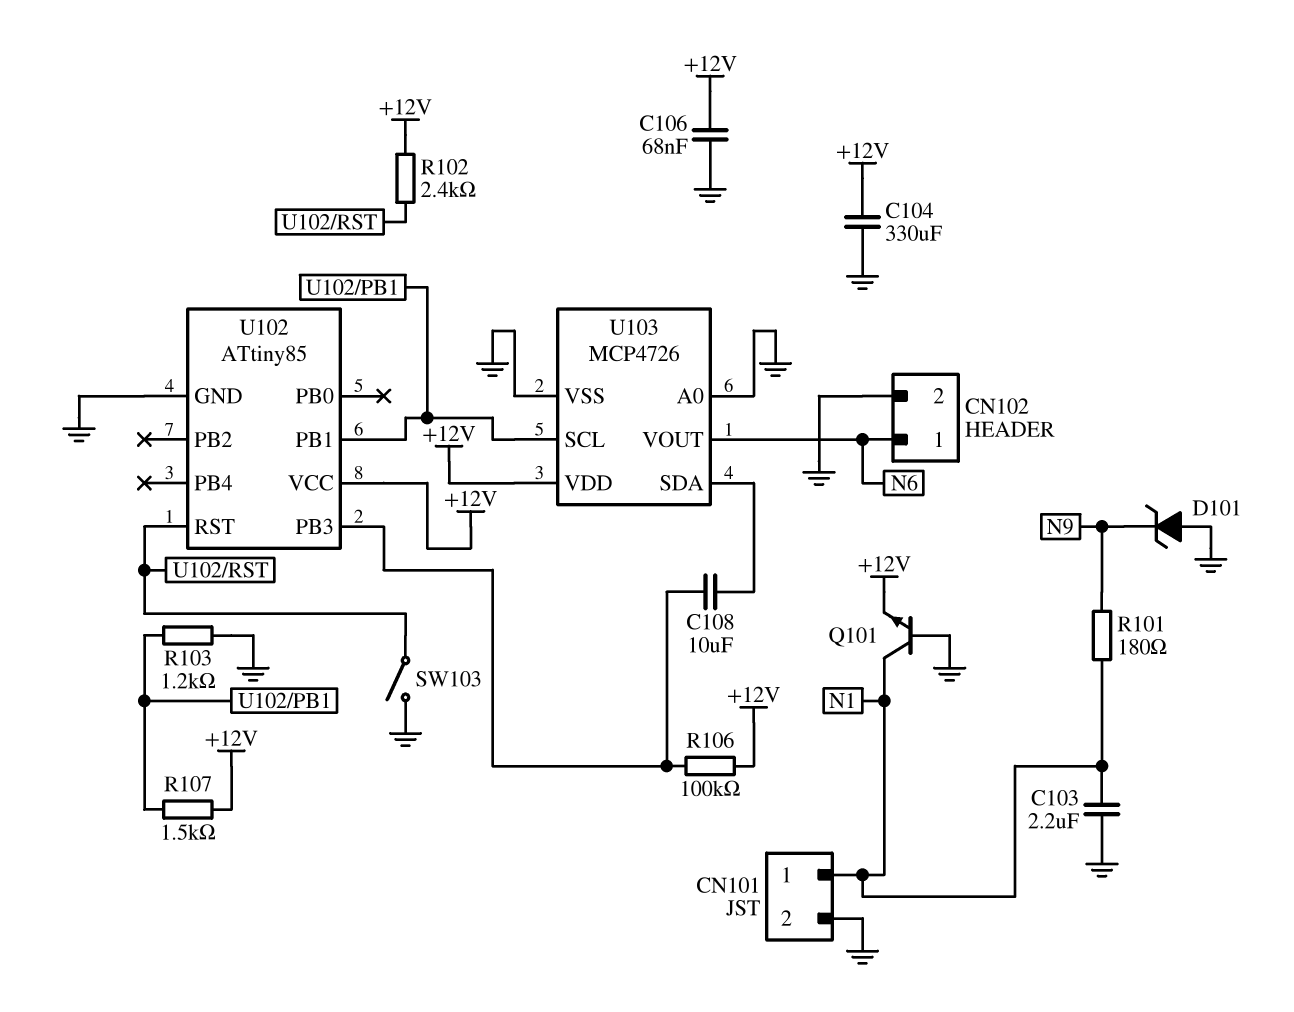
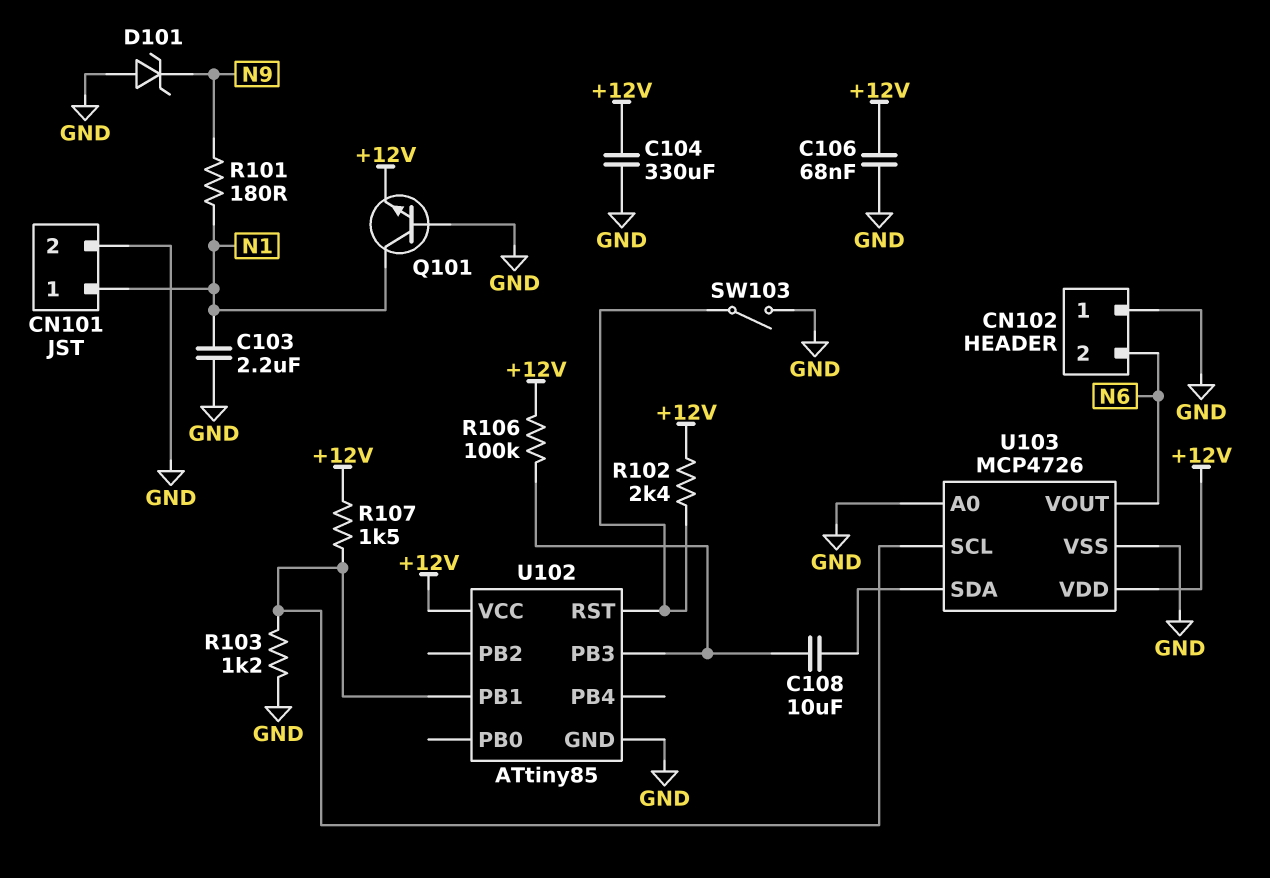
CN102 pin 1: N6 -> GND
CN102 pin 2: GND -> N6

